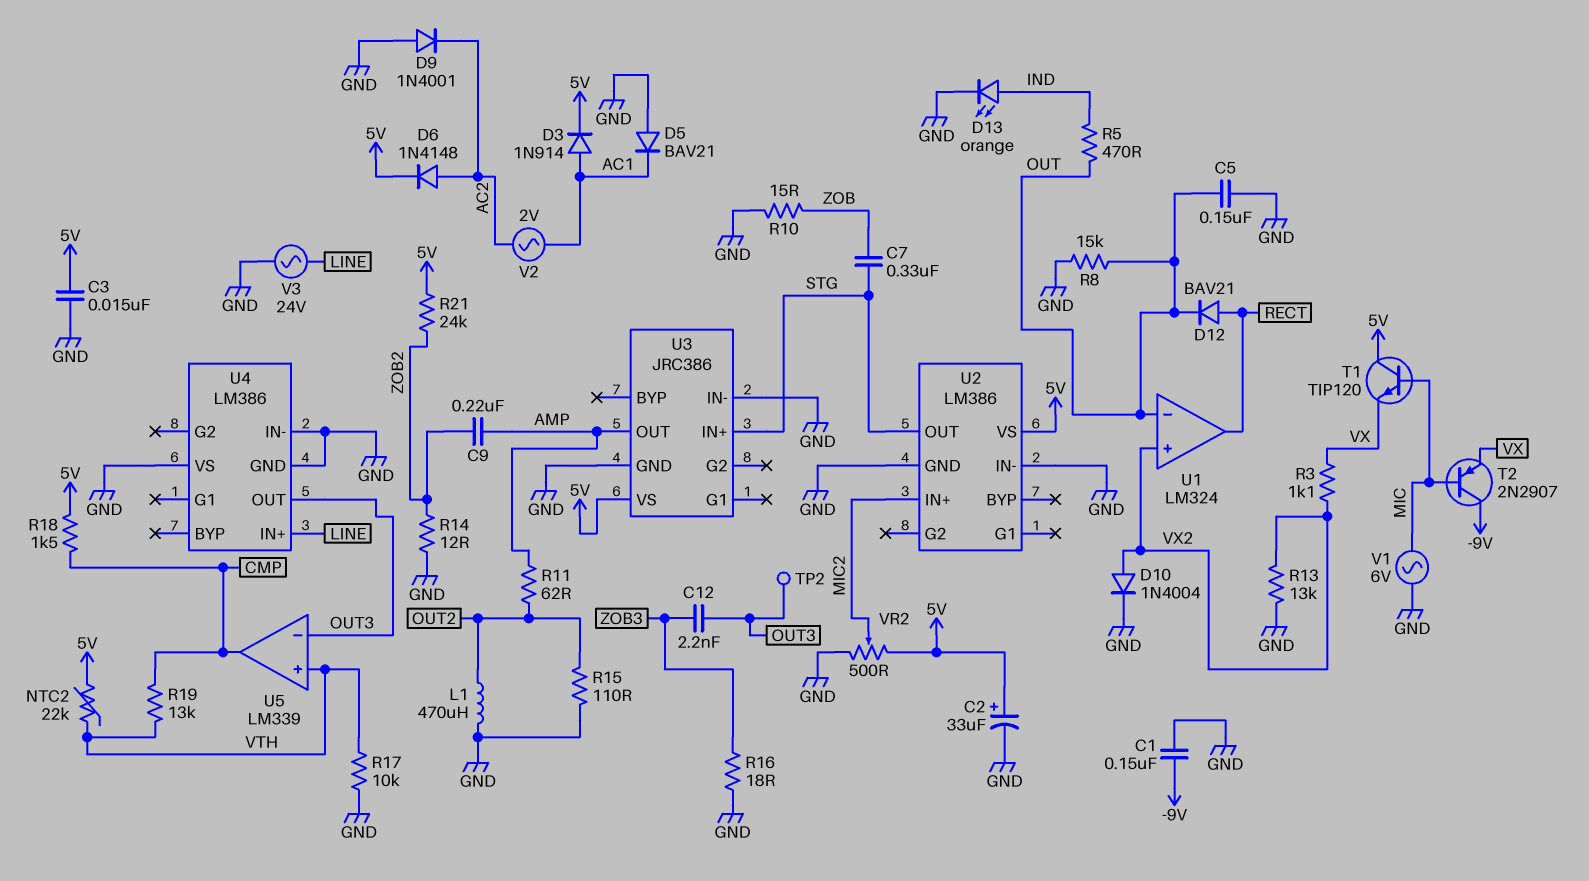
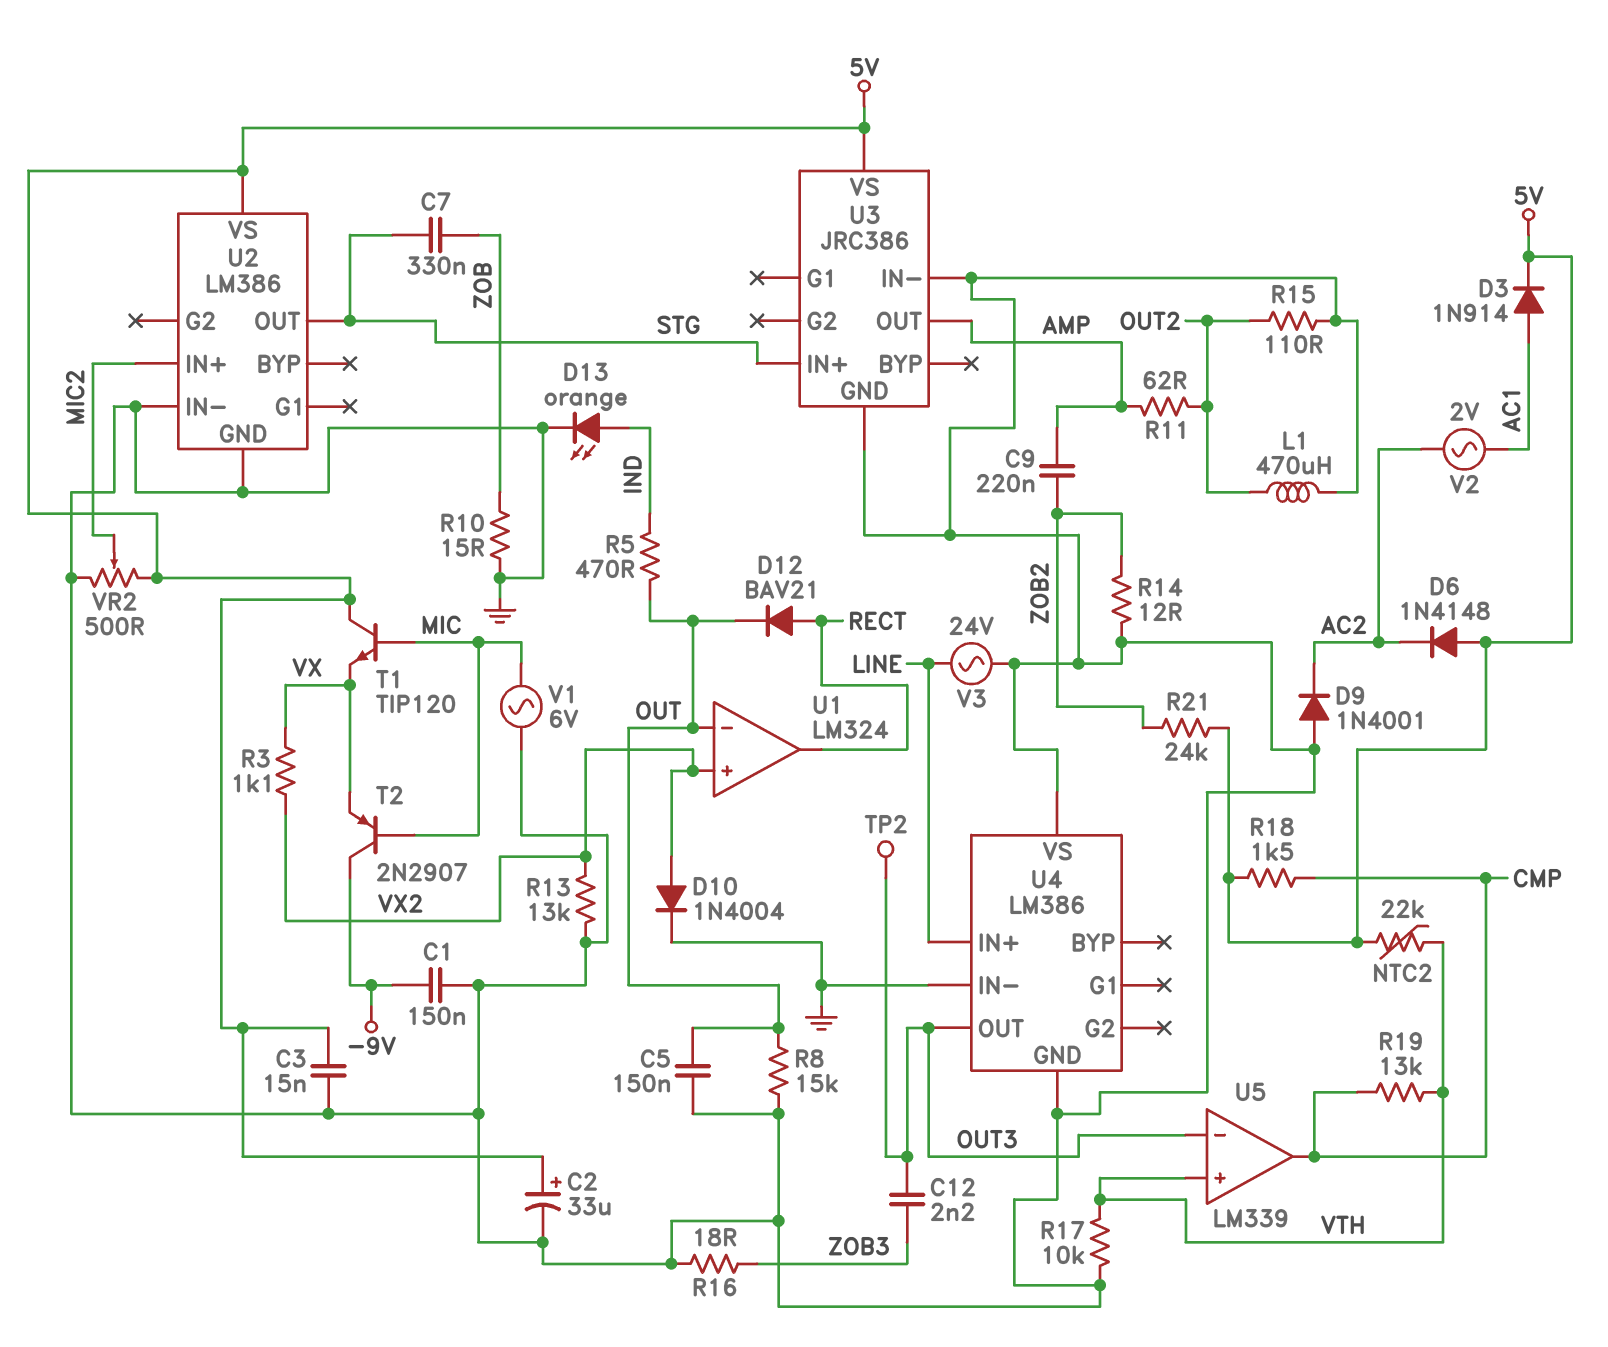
D5: diode BAV21 (A GND, K AC1) -> none
D6: diode 1N4148 (A AC2, K 5V) -> diode 1N4148 (A 5V, K AC2)

